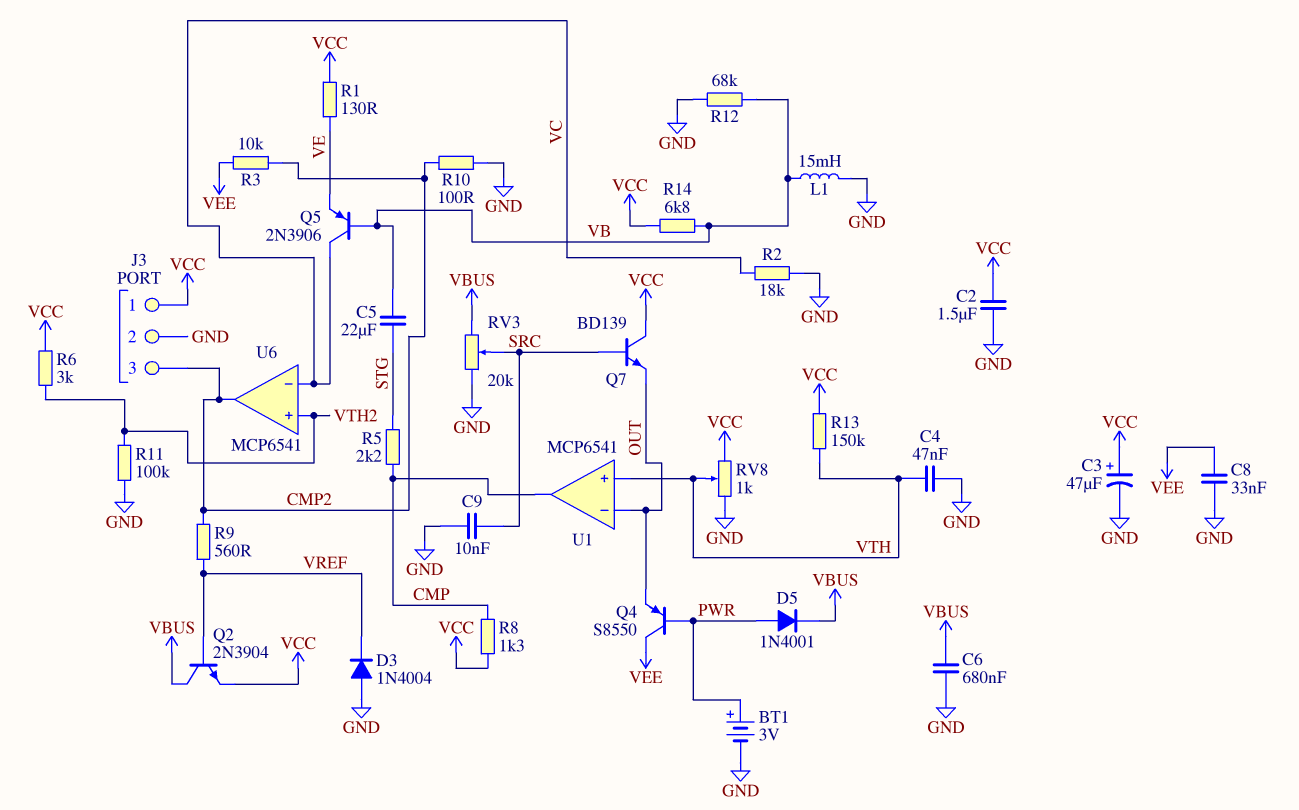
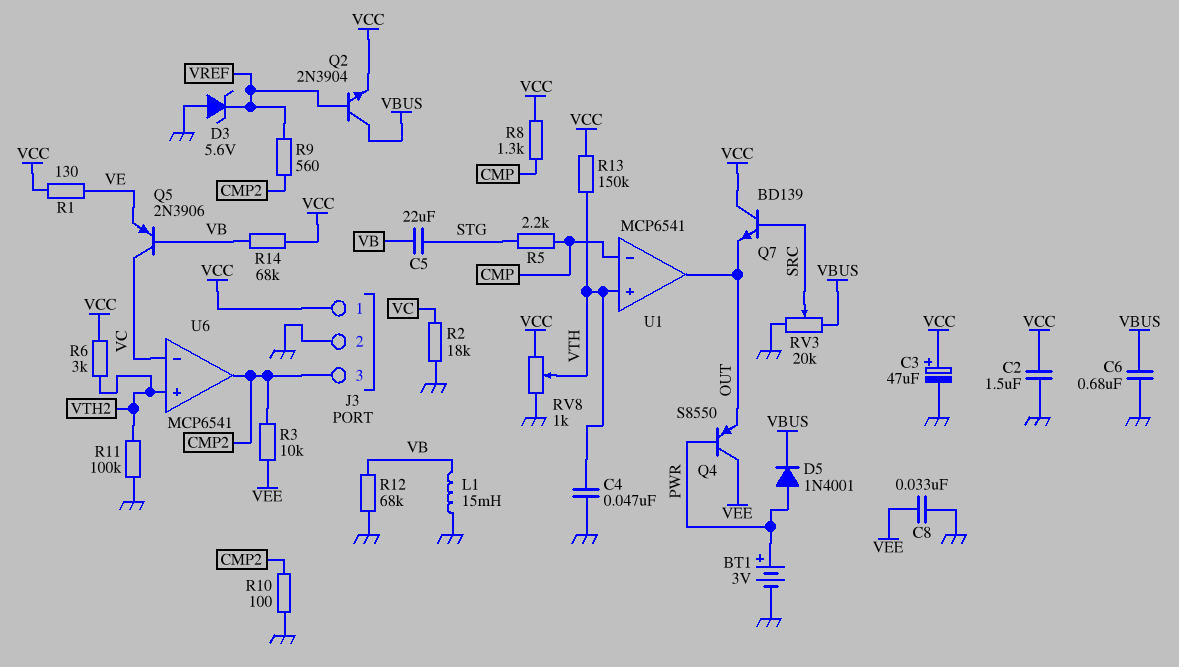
C9: 10nF (GND, SRC) -> none
D3: diode 1N4004 (A GND, K VREF) -> zener 5.6V (A GND, K VREF)
R14: 6.8k (VB, VCC) -> 68k (VB, VCC)
U1 pin in-: OUT -> CMP
U1 pin out: CMP -> OUT

